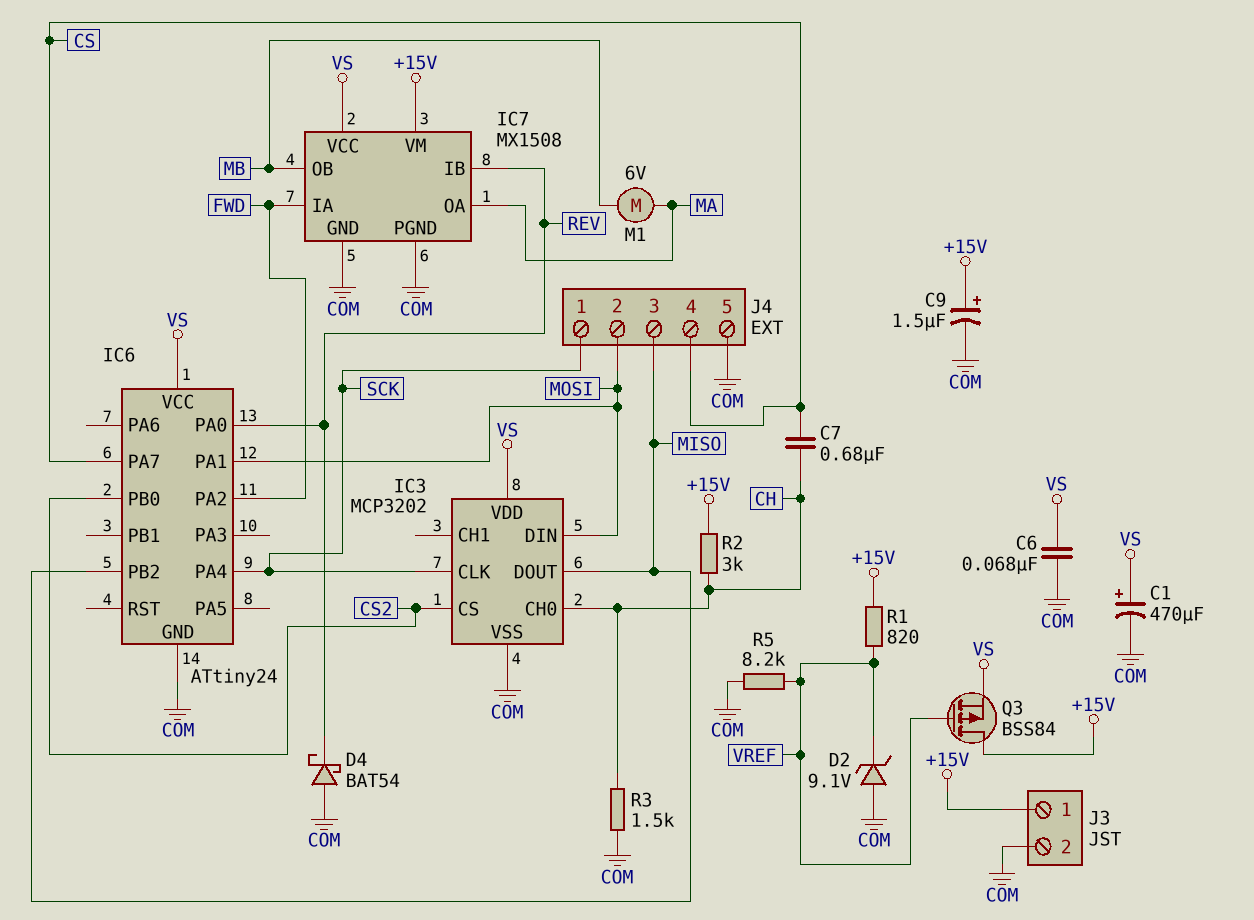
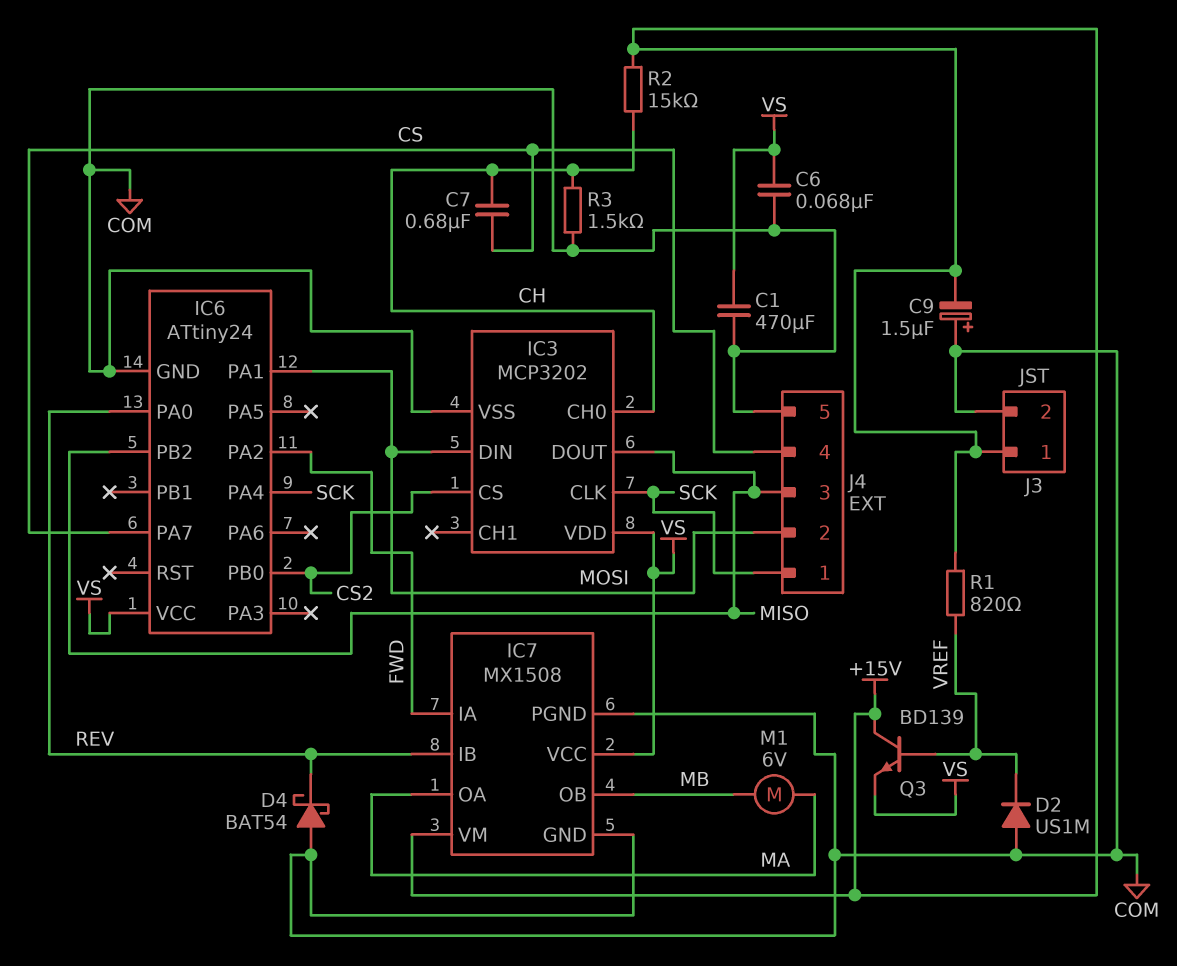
C1: 470uF (plus VS, minus COM) -> 470uF (COM, VS)
C9: 1.5uF (plus +15V, minus COM) -> 1.5uF (plus COM, minus +15V)
D2: zener 9.1V (A COM, K VREF) -> diode US1M (A COM, K VREF)
Q3: PMOS BSS84 (G VREF, D +15V, S VS) -> NPN BD139 (B VREF, C +15V, E VS)
R2: 3k (+15V, CH) -> 15k (+15V, CH)
R5: 8.2k (COM, VREF) -> none

